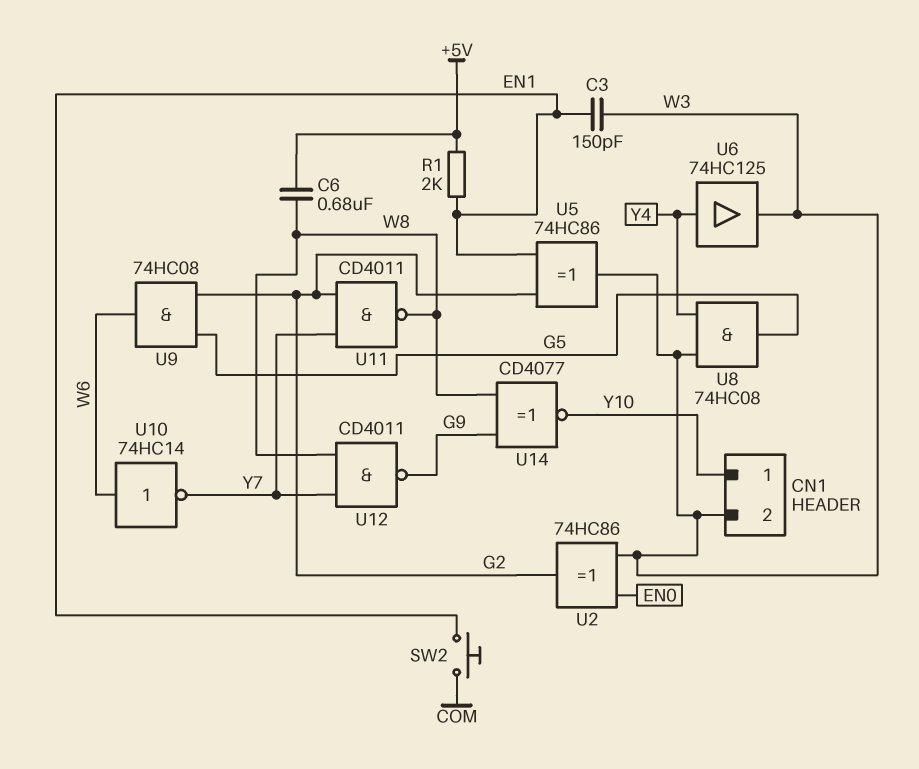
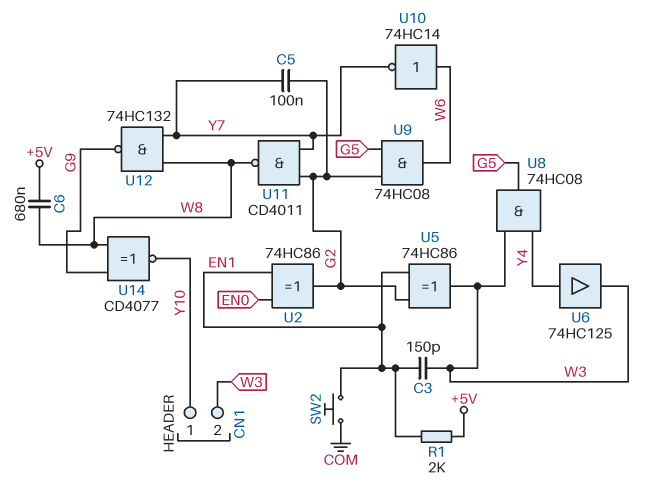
C5: none -> 100nF (G2, Y7)
U2: XOR 74HC86 (in EN0, in W3, out G2) -> XOR 74HC86 (in EN0, in EN1, out G2)
U12: NAND CD4011 (in W8, in Y7, out G9) -> NAND 74HC132 (in W8, in Y7, out G9)

